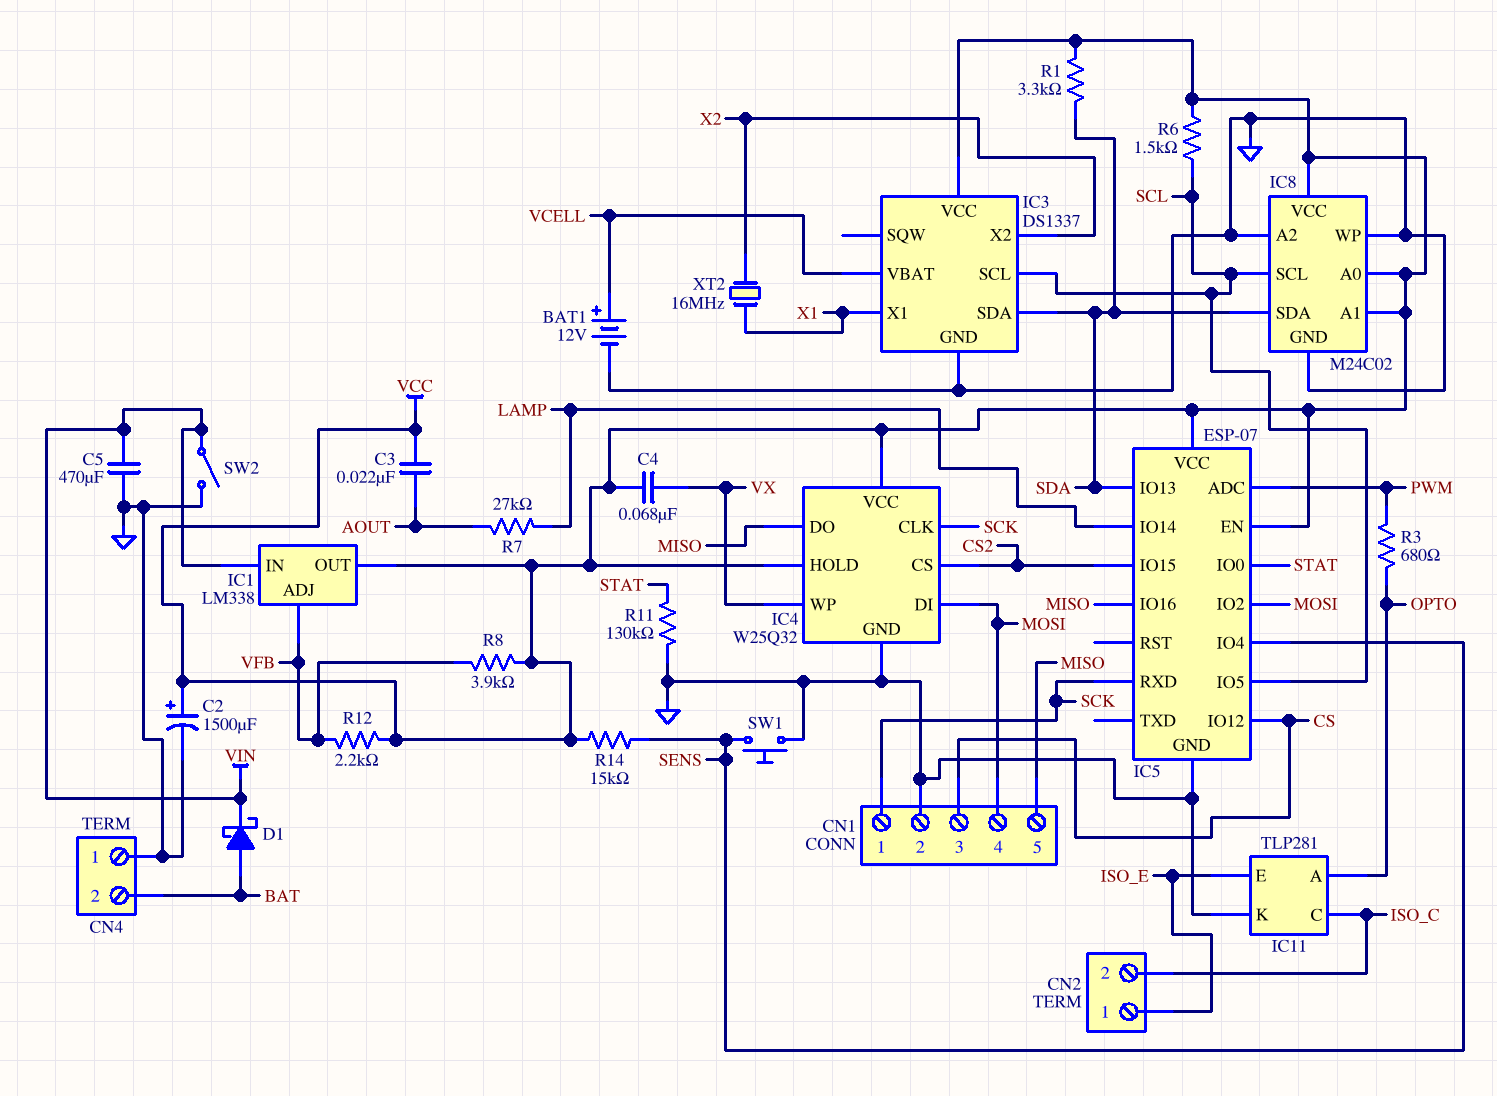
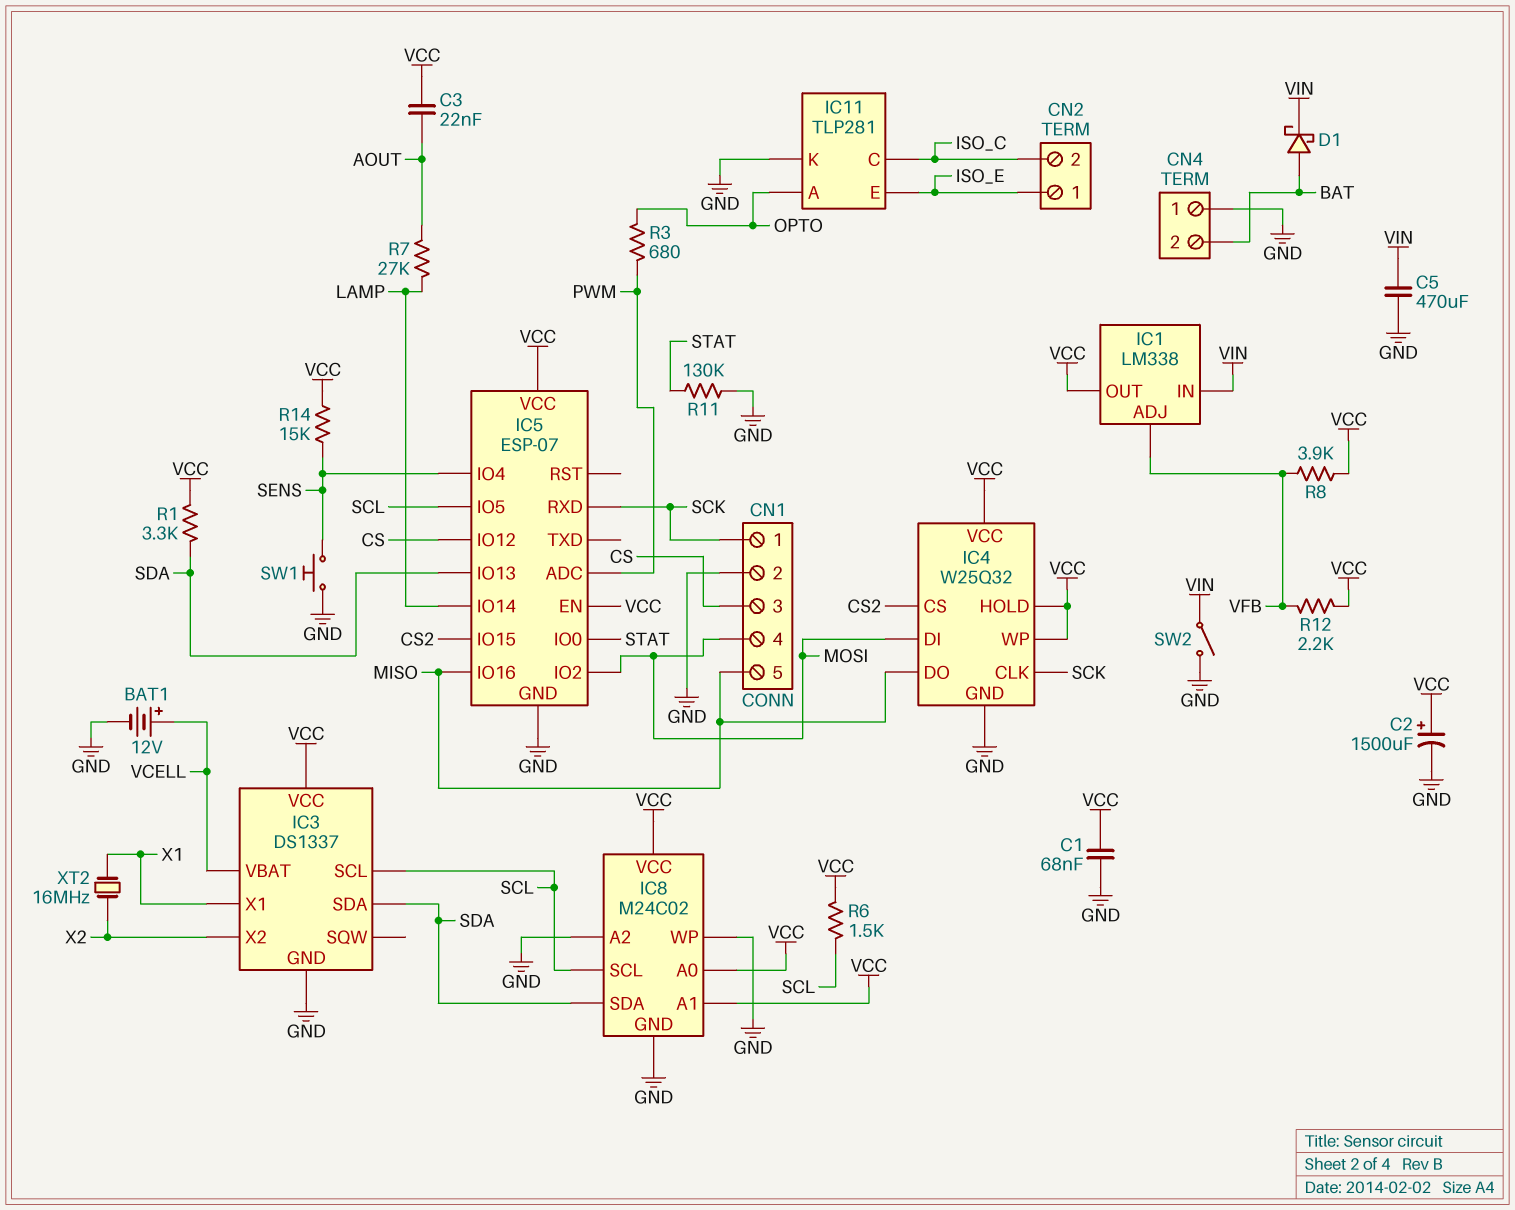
C1: none -> 68nF (GND, VCC)
C4: 68nF (VCC, VX) -> none
IC4 pin WP: VX -> VCC

